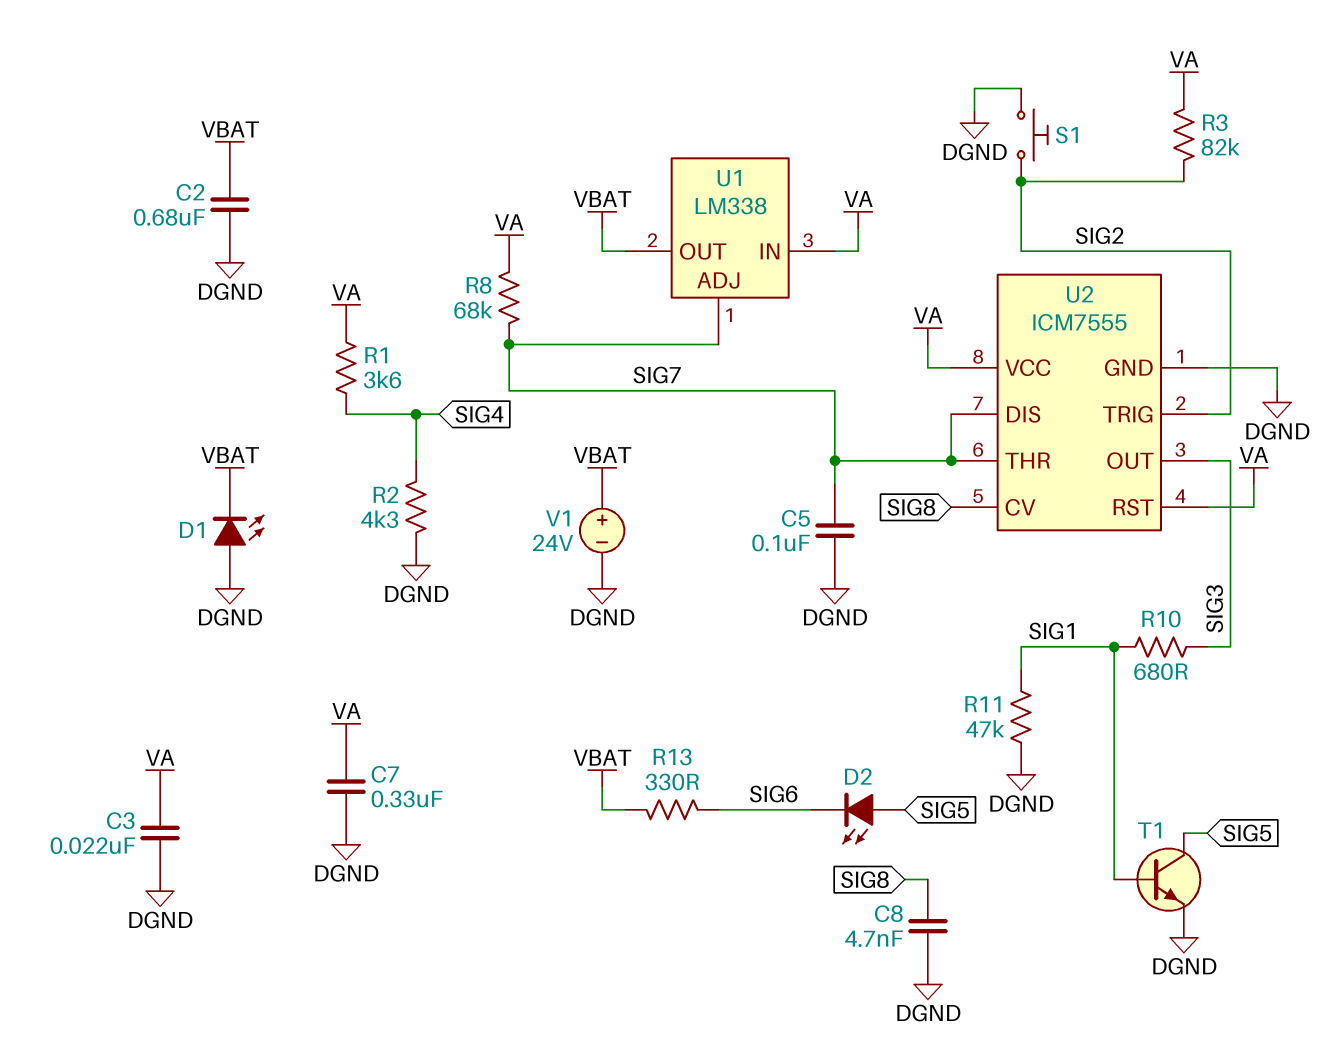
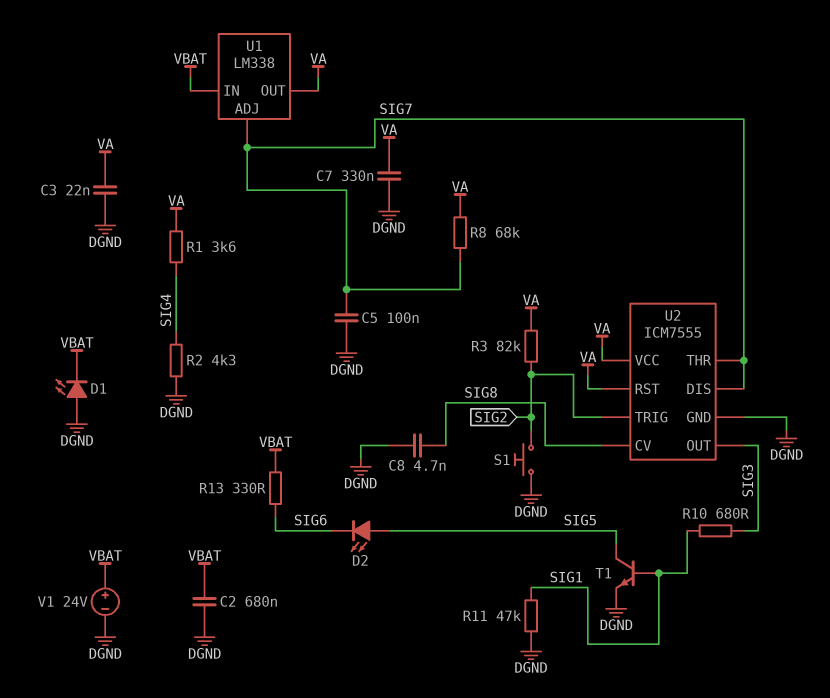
U1 pin IN: VA -> VBAT
U1 pin OUT: VBAT -> VA

